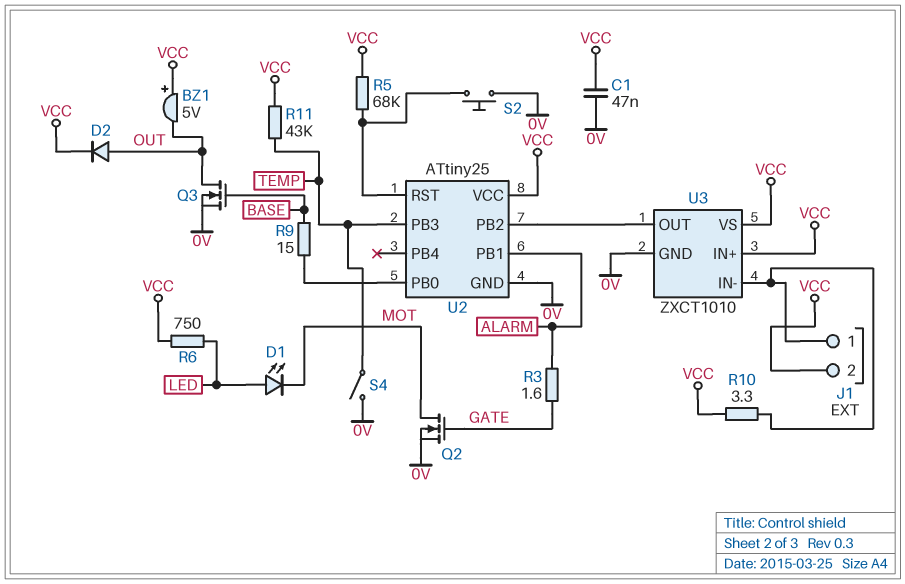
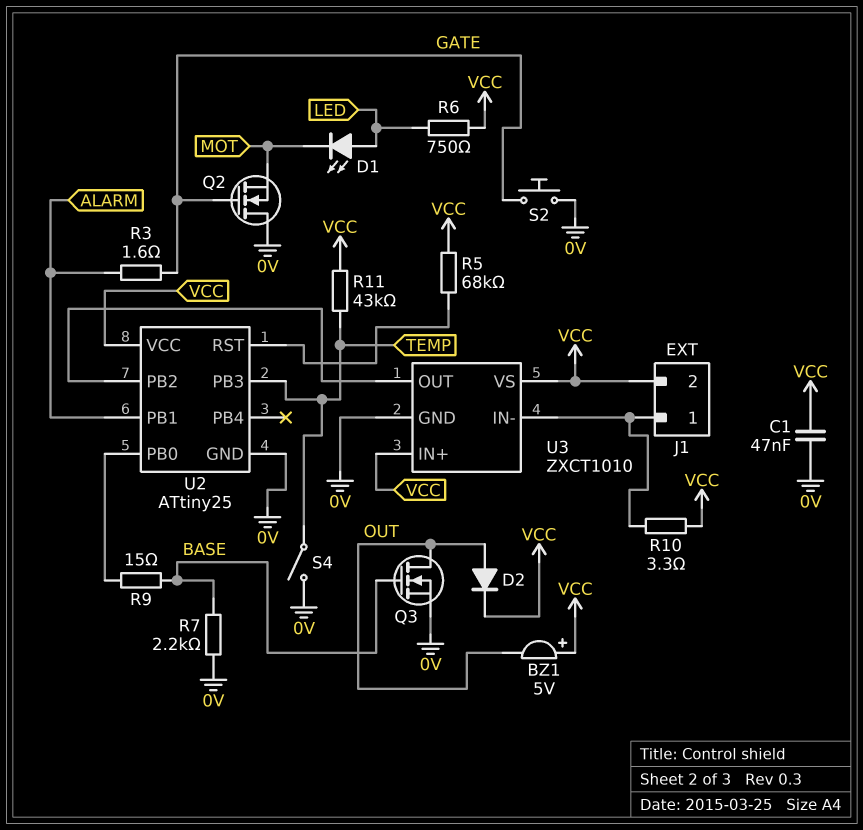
Q2: NMOS (G GATE, D MOT, S 0V) -> NMOS (G GATE, D 0V, S MOT)
R7: none -> 2.2k (0V, BASE)
S2: button (0V, U2/RST) -> button (0V, GATE)

